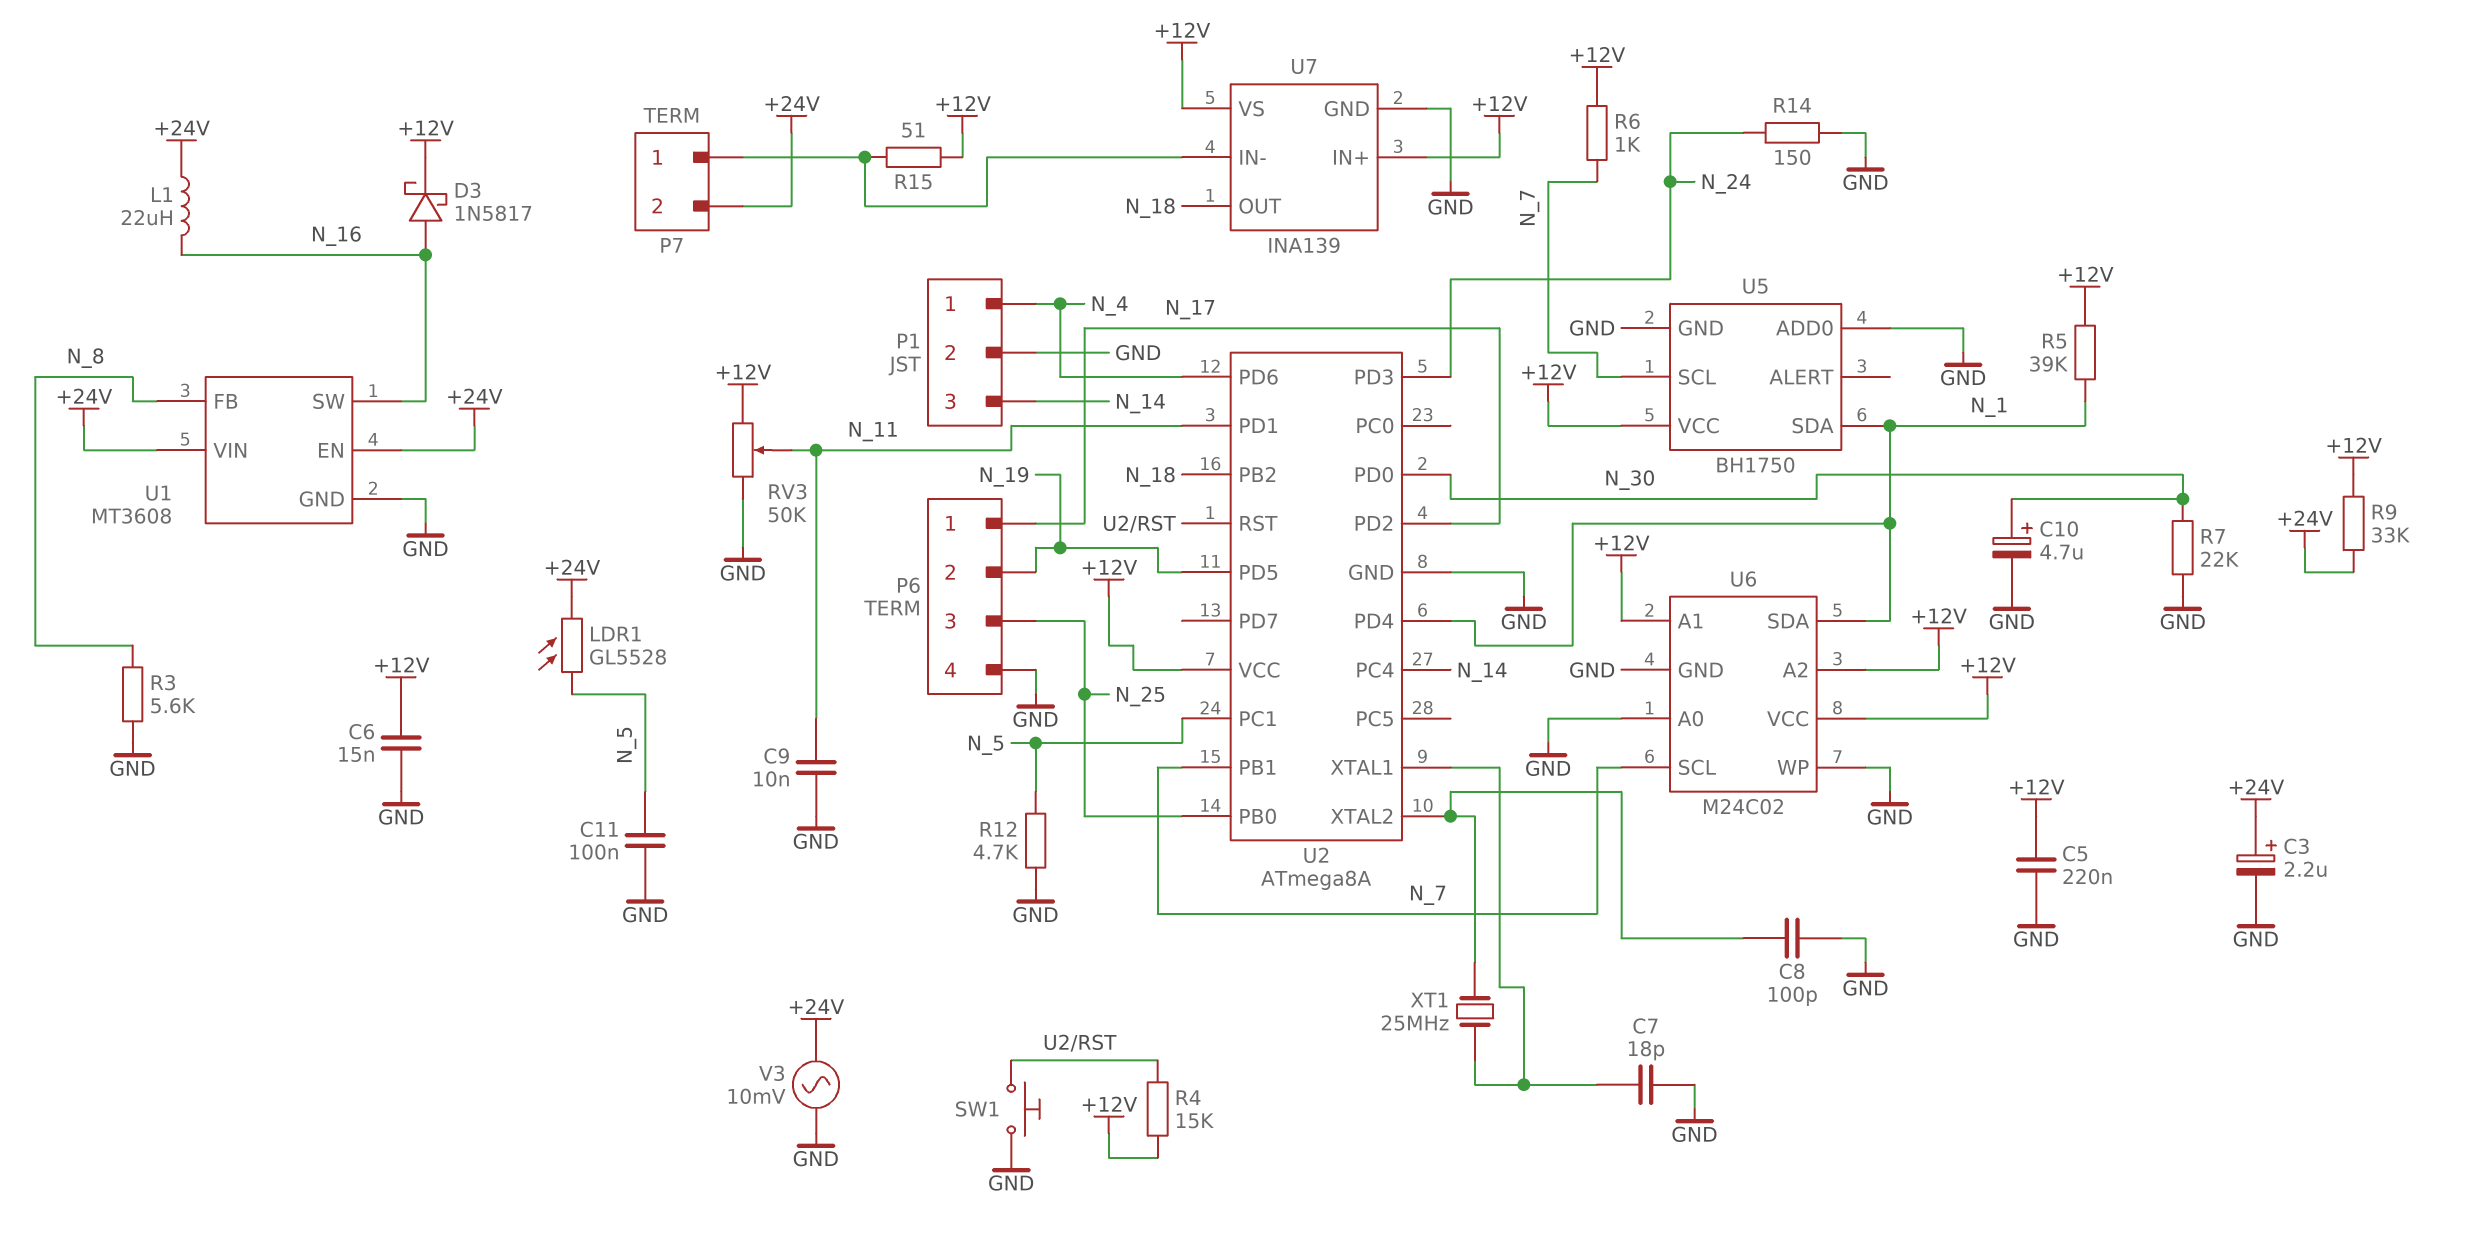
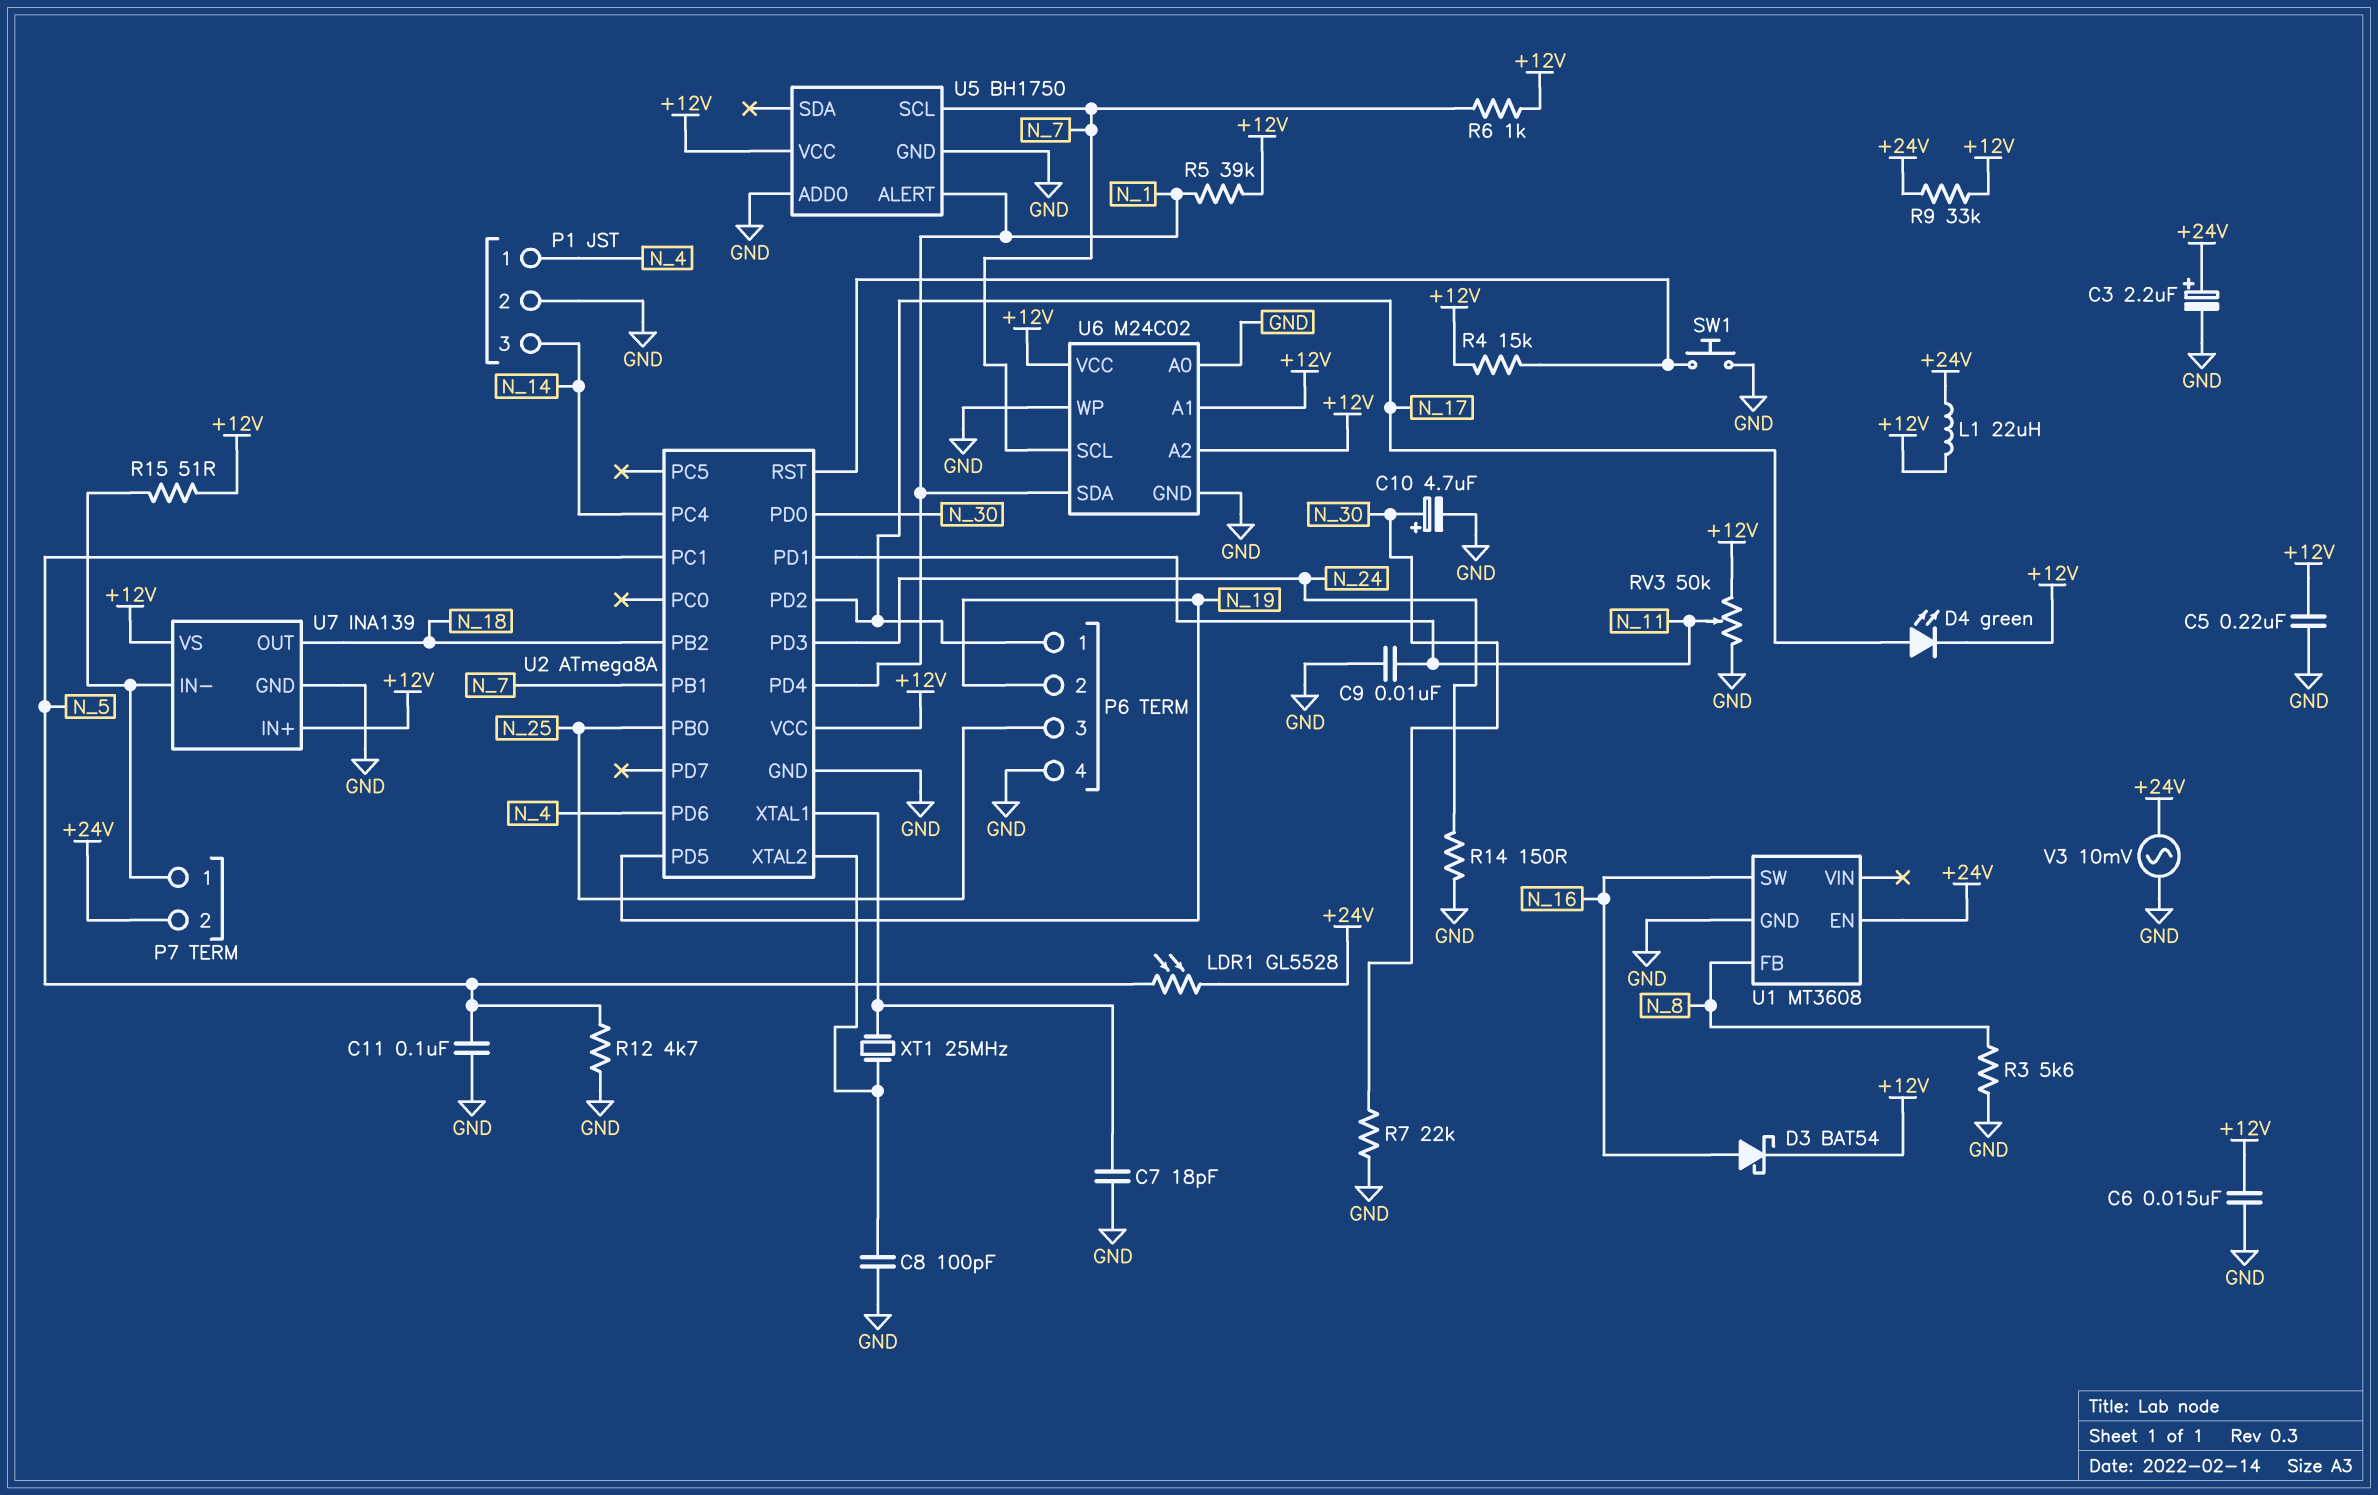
D3: schottky 1N5817 (A N_16, K +12V) -> schottky BAT54 (A N_16, K +12V)
D4: none -> LED green (A N_17, K +12V)
L1: 22uH (+24V, N_16) -> 22uH (+12V, +24V)
U1 pin VIN: +24V -> none
U5 pin ALERT: none -> N_1
U5 pin SDA: N_1 -> none

